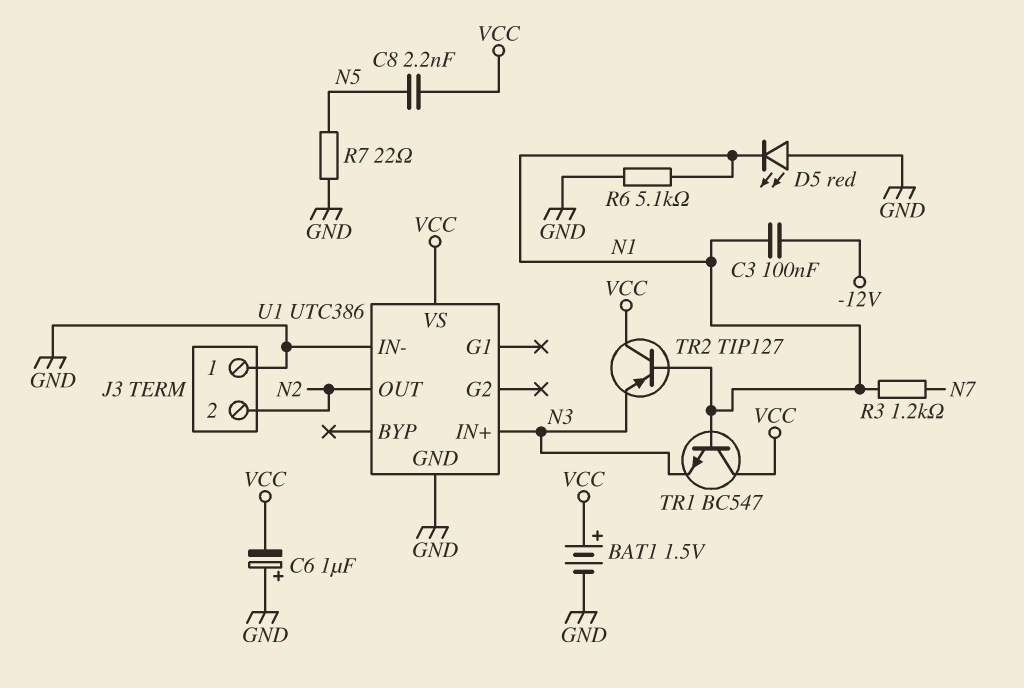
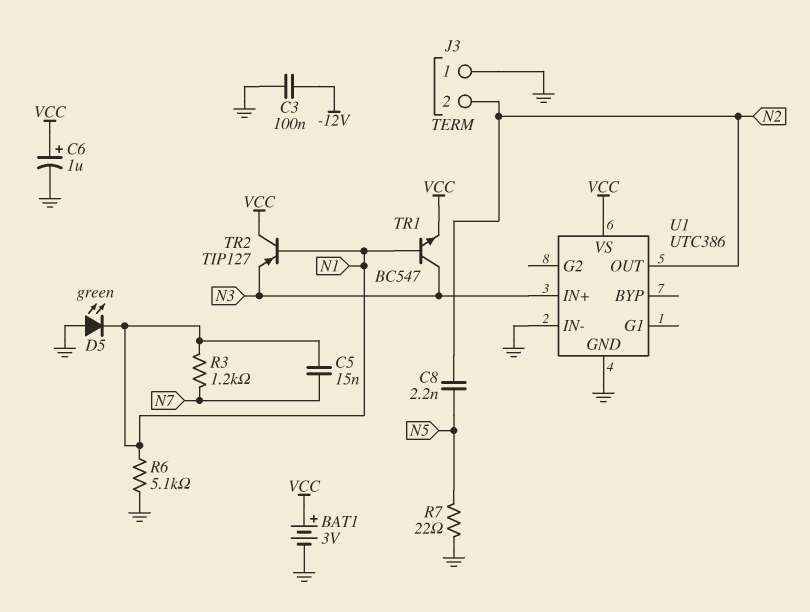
BAT1: 1.5V (plus VCC, minus GND) -> 3V (plus VCC, minus GND)
C3: 100nF (-12V, N1) -> 100nF (-12V, GND)
C5: none -> 15nF (N1, N7)
C6: 1uF (plus GND, minus VCC) -> 1uF (plus VCC, minus GND)
C8: 2.2nF (N5, VCC) -> 2.2nF (N2, N5)
D5: LED red (A GND, K N1) -> LED green (A GND, K N1)
TR1: NPN BC547 (B N1, C VCC, E N3) -> NPN BC547 (B N1, C N3, E VCC)

